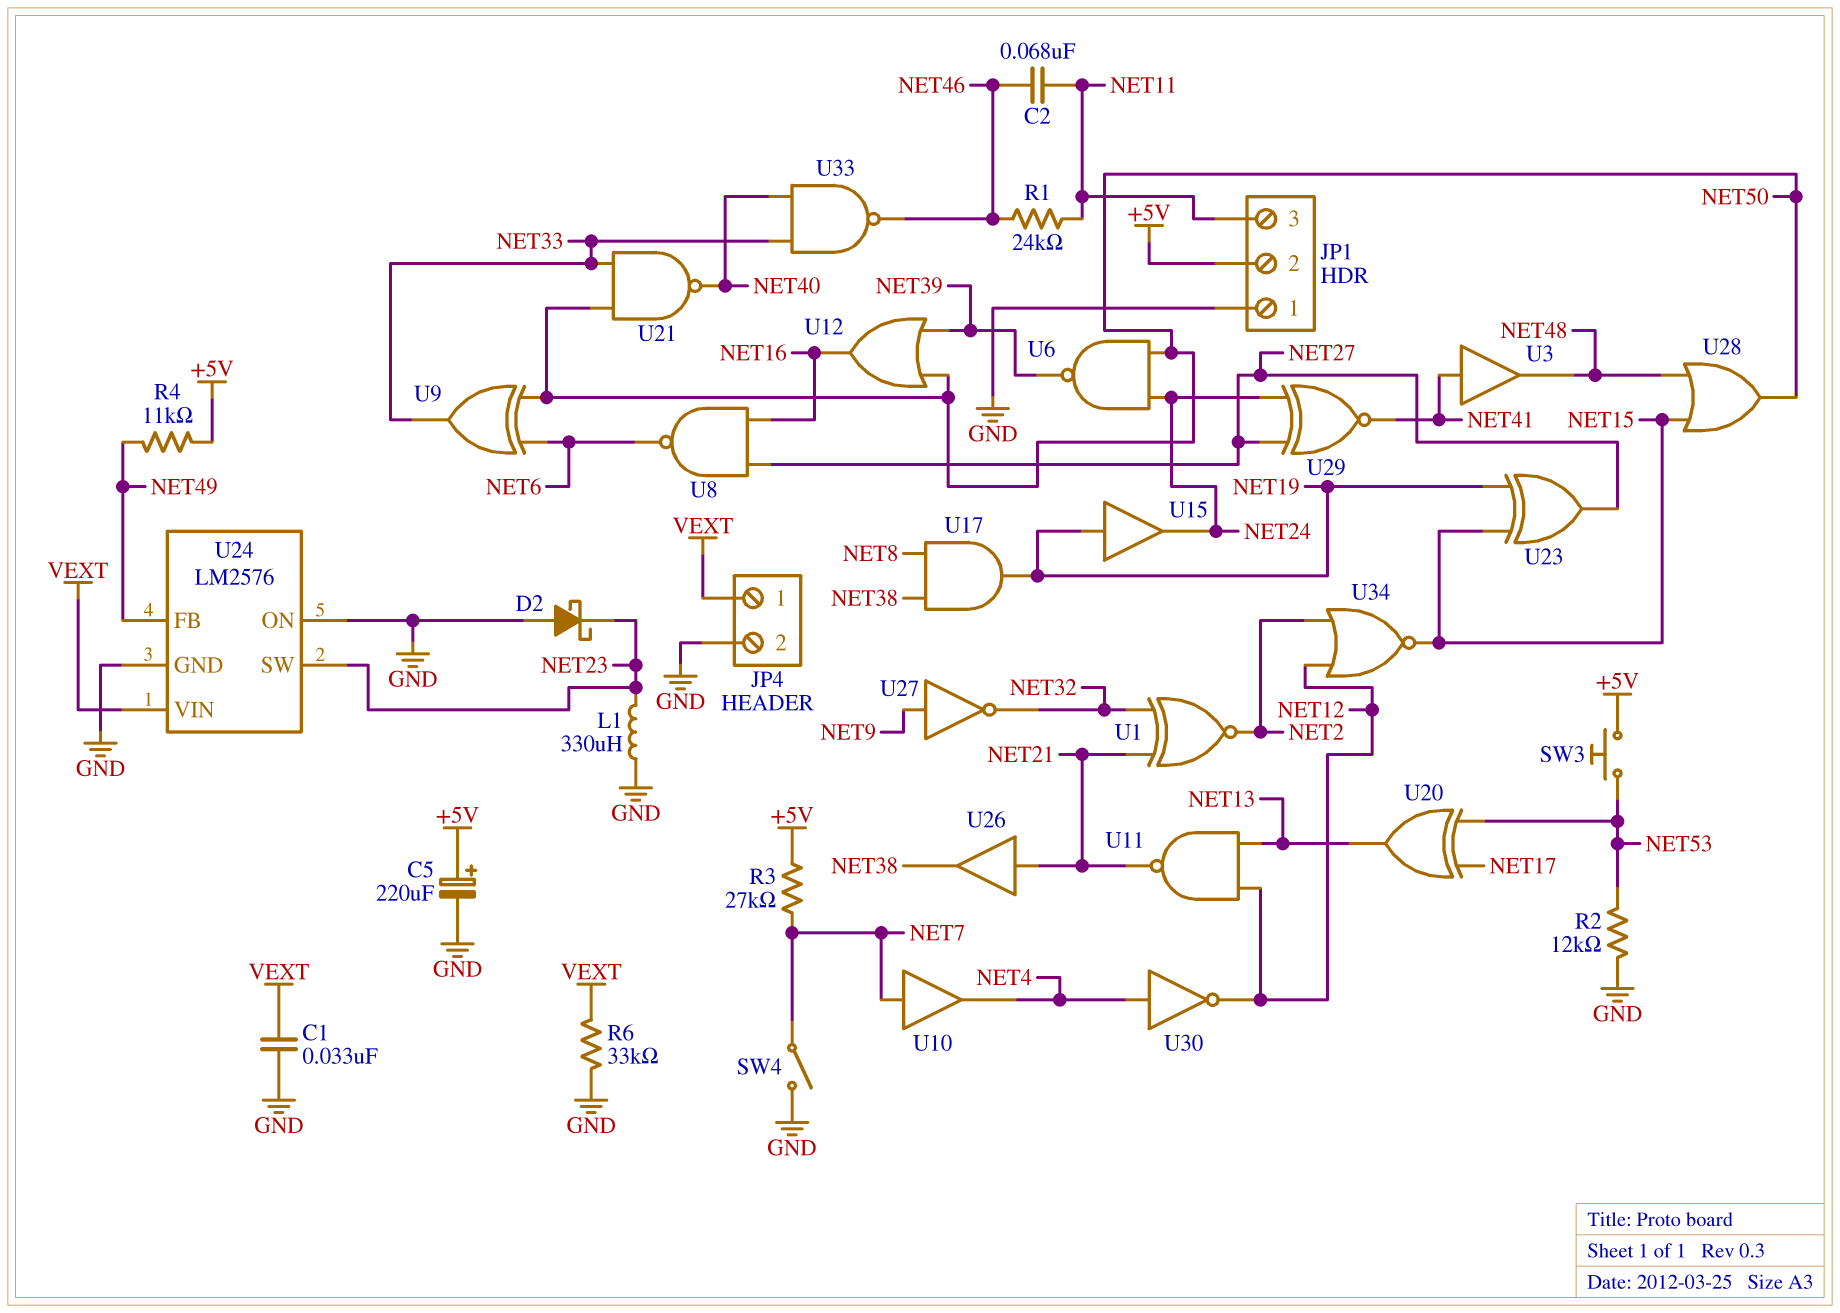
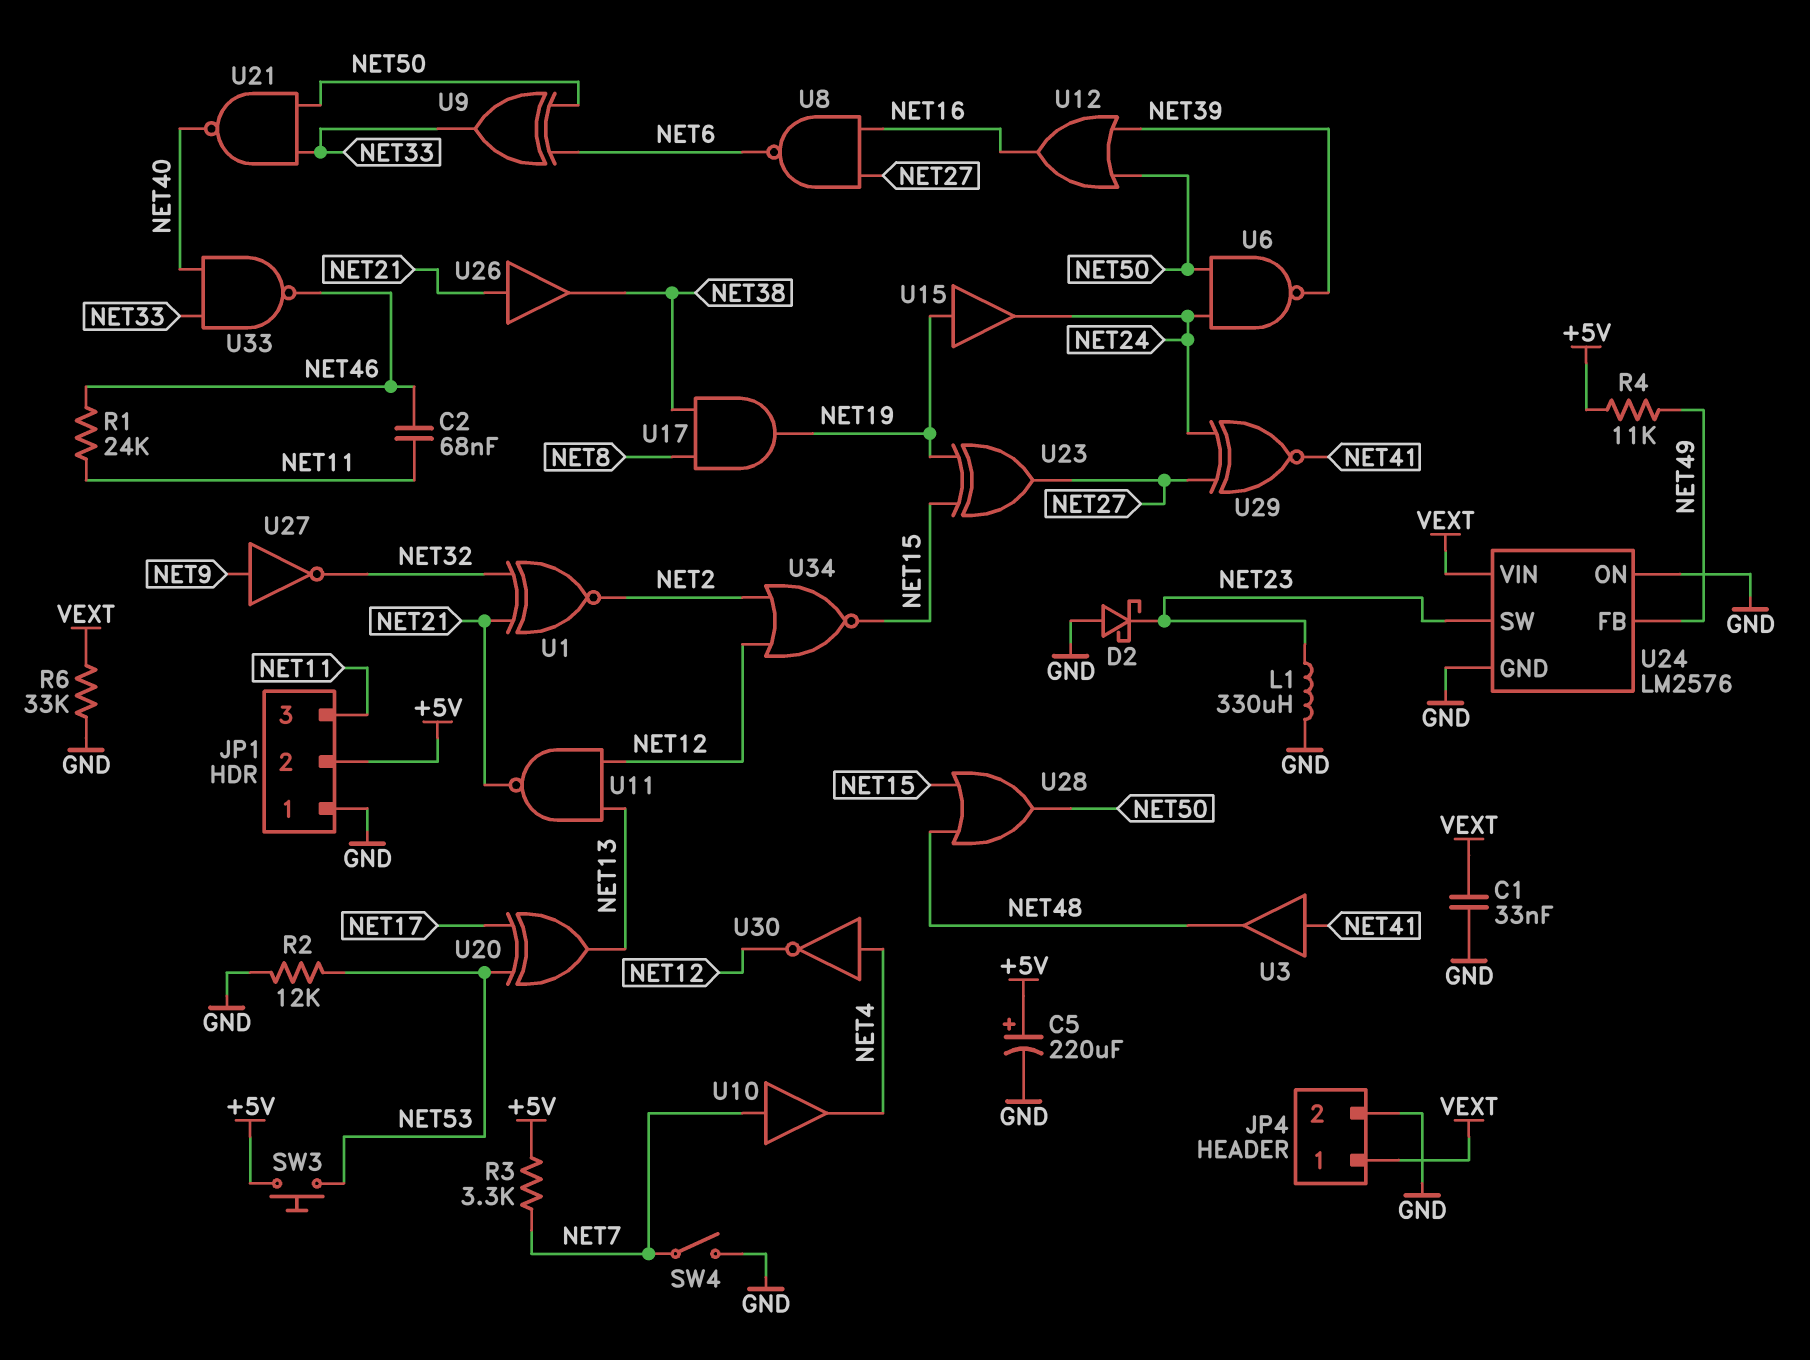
R3: 27k (+5V, NET7) -> 3.3k (+5V, NET7)

